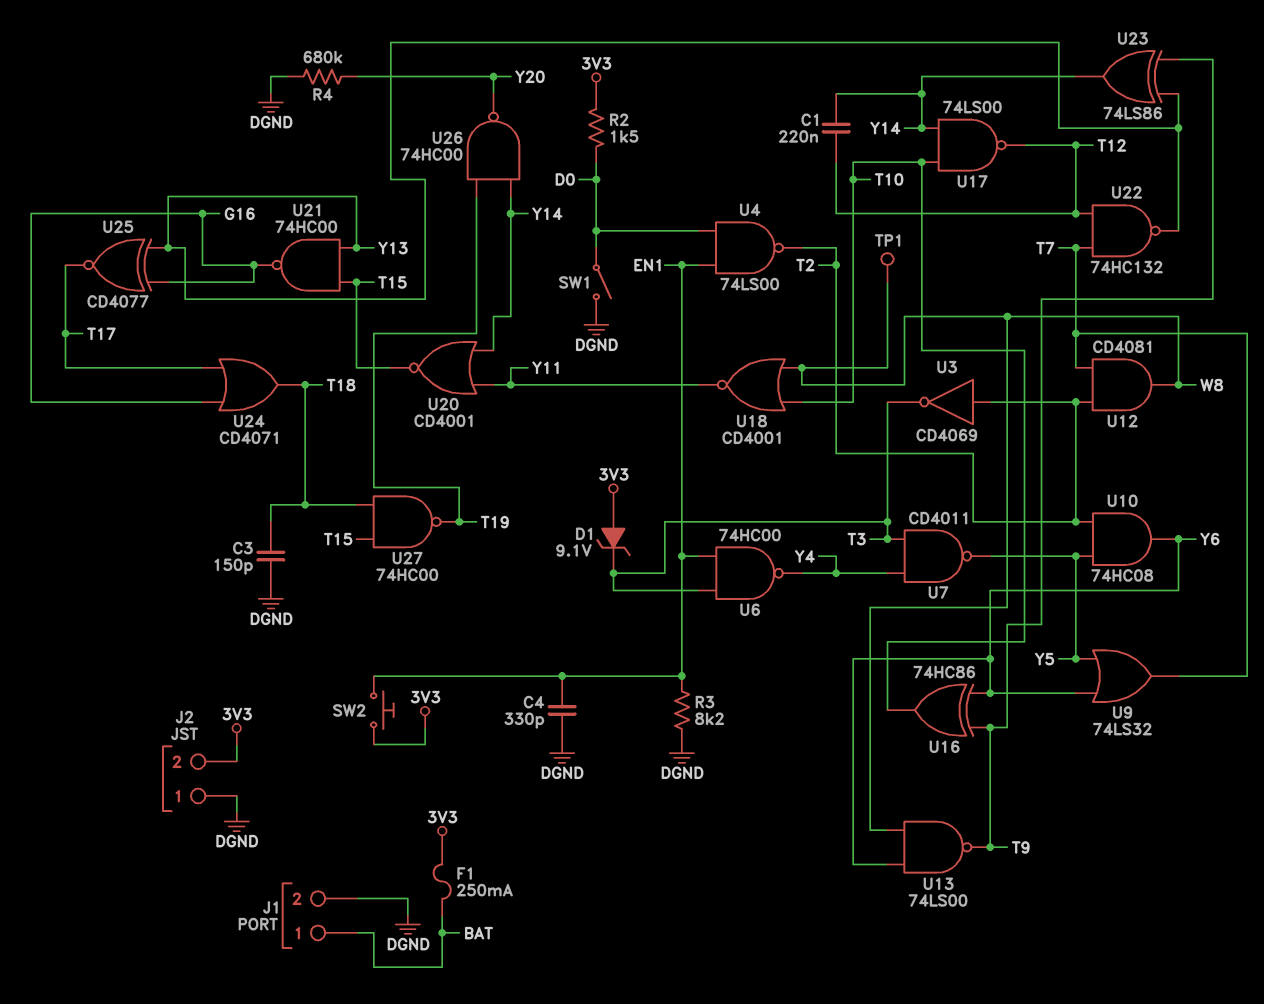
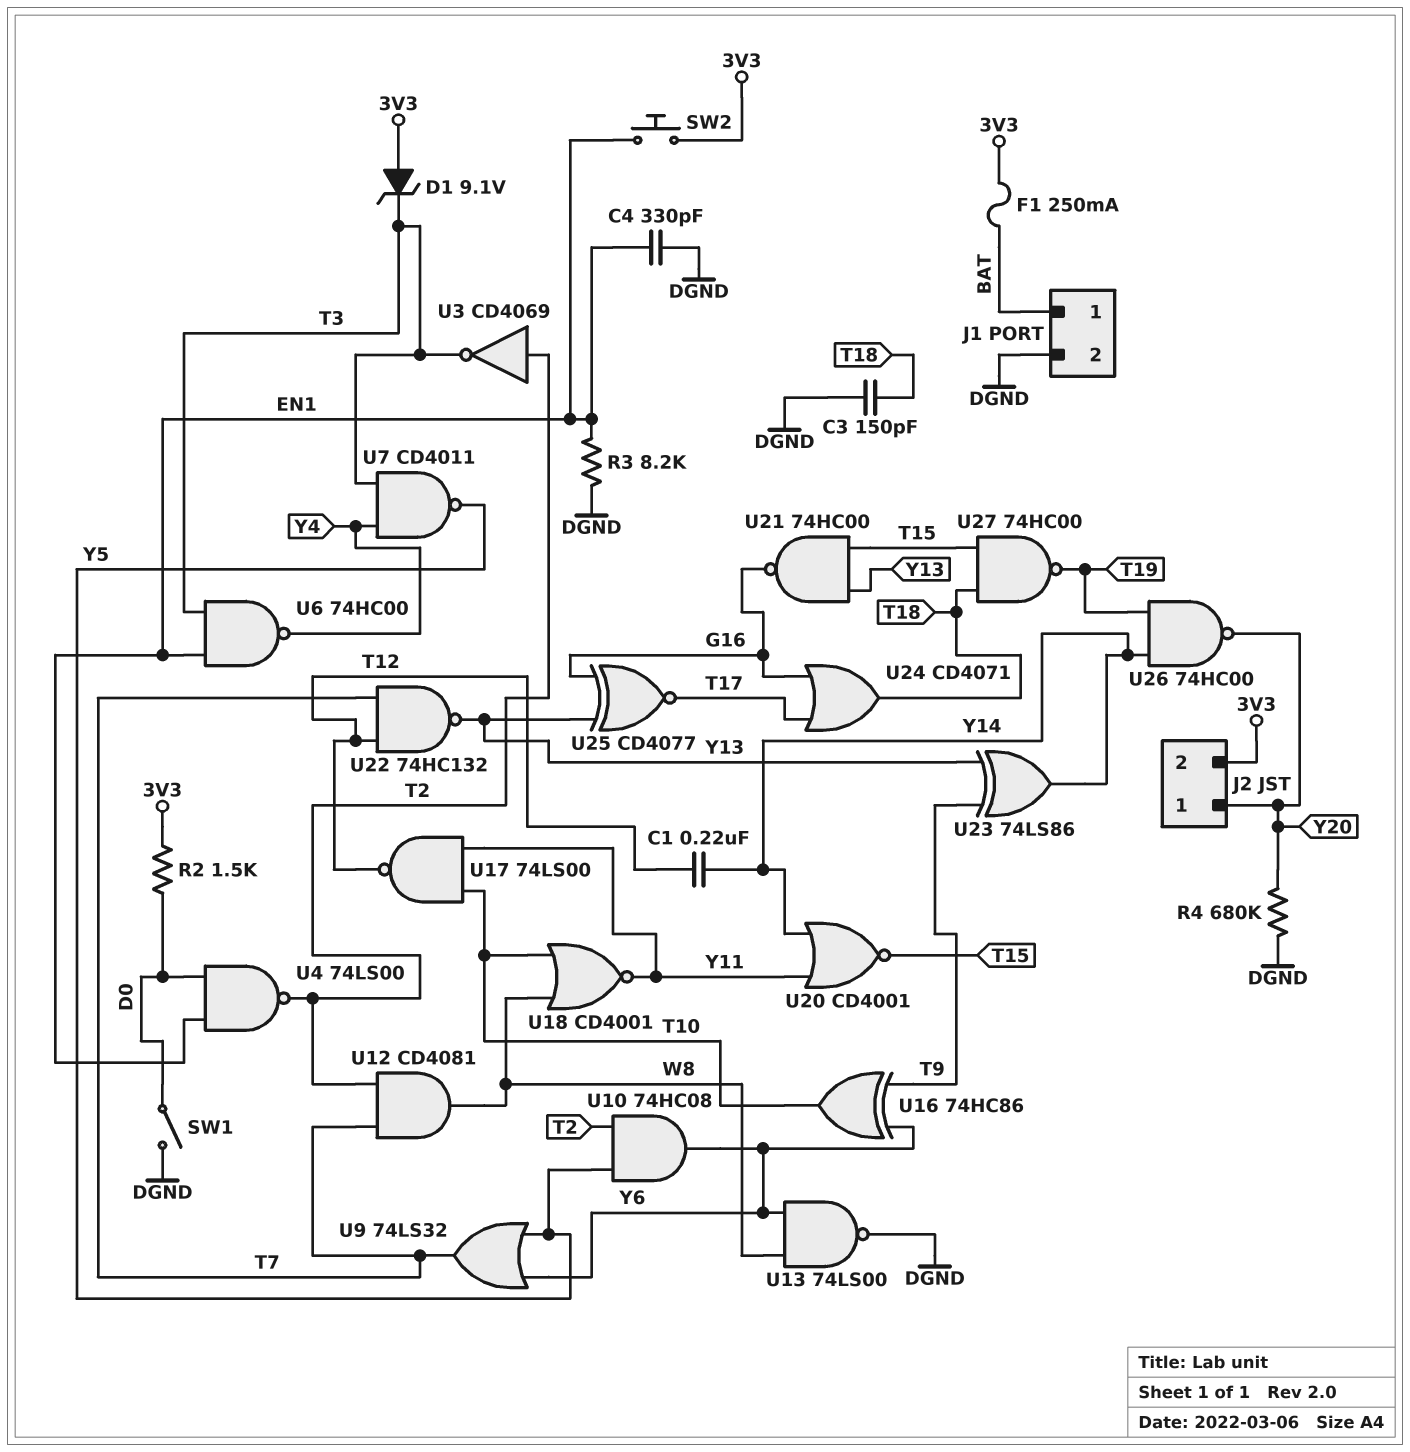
J2 pin 1: DGND -> Y20
TP1: test point (W8) -> none
U13: NAND 74LS00 (in W8, in Y6, out T9) -> NAND 74LS00 (in W8, in Y6, out DGND)
U17: NAND 74LS00 (in T10, in Y14, out T12) -> NAND 74LS00 (in T10, in Y11, out T12)

